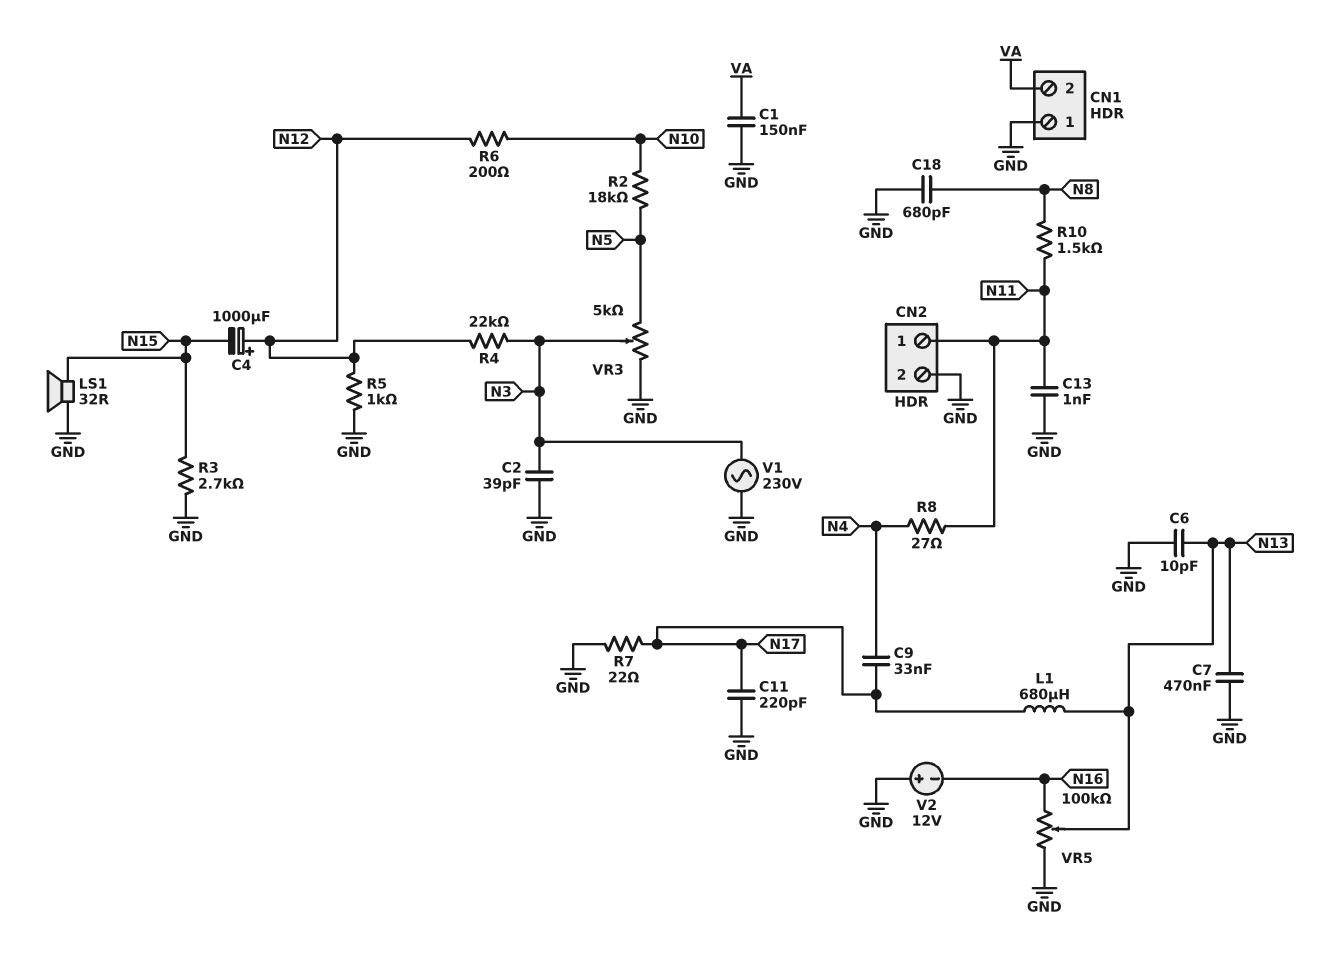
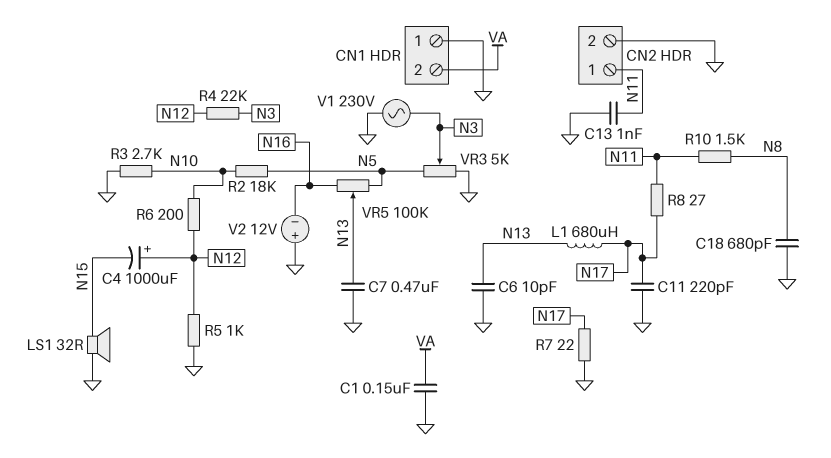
C2: 39pF (GND, N3) -> none
C9: 33nF (N4, N17) -> none
R3: 2.7k (GND, N15) -> 2.7k (GND, N10)
R8: 27 (N4, N11) -> 27 (N11, N17)
VR5: 100k (GND, N16, wiper N13) -> 100k (N5, N16, wiper N13)

